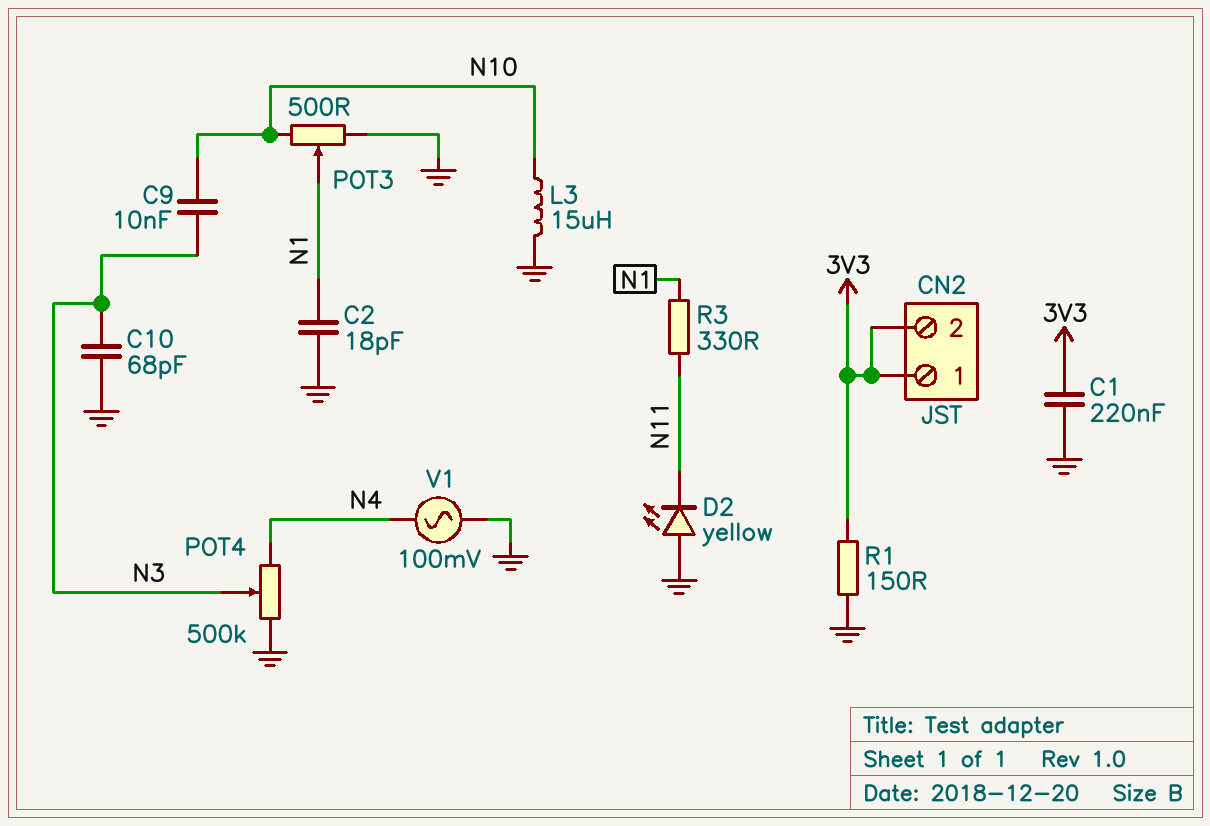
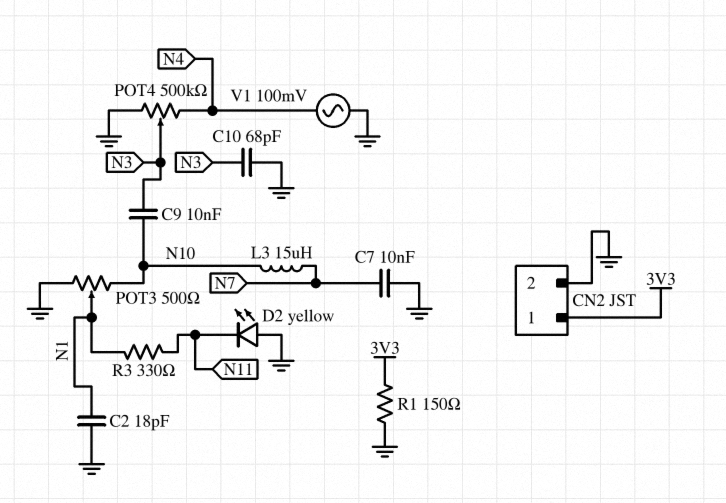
C1: 220nF (3V3, GND) -> none
C7: none -> 10nF (GND, N7)
CN2 pin 2: 3V3 -> GND
L3: 15uH (GND, N10) -> 15uH (N7, N10)

